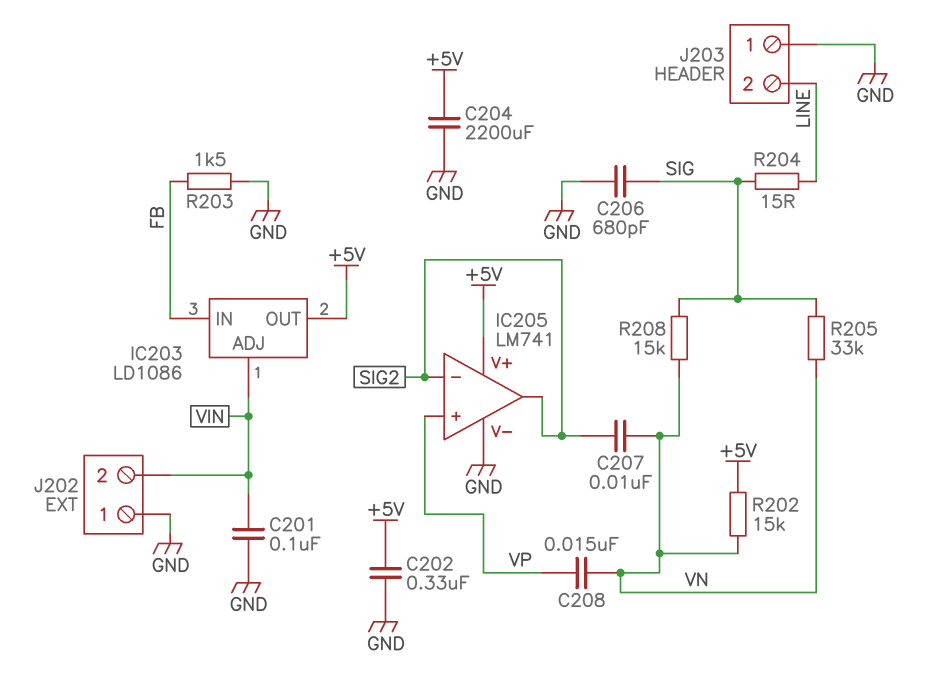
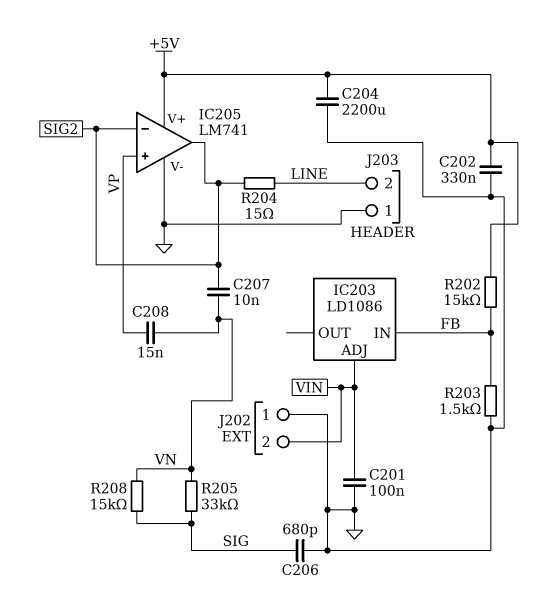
IC203 pin OUT: +5V -> none
R202: 15k (+5V, VN) -> 15k (+5V, FB)
R204: 15 (LINE, SIG) -> 15 (LINE, SIG2)

